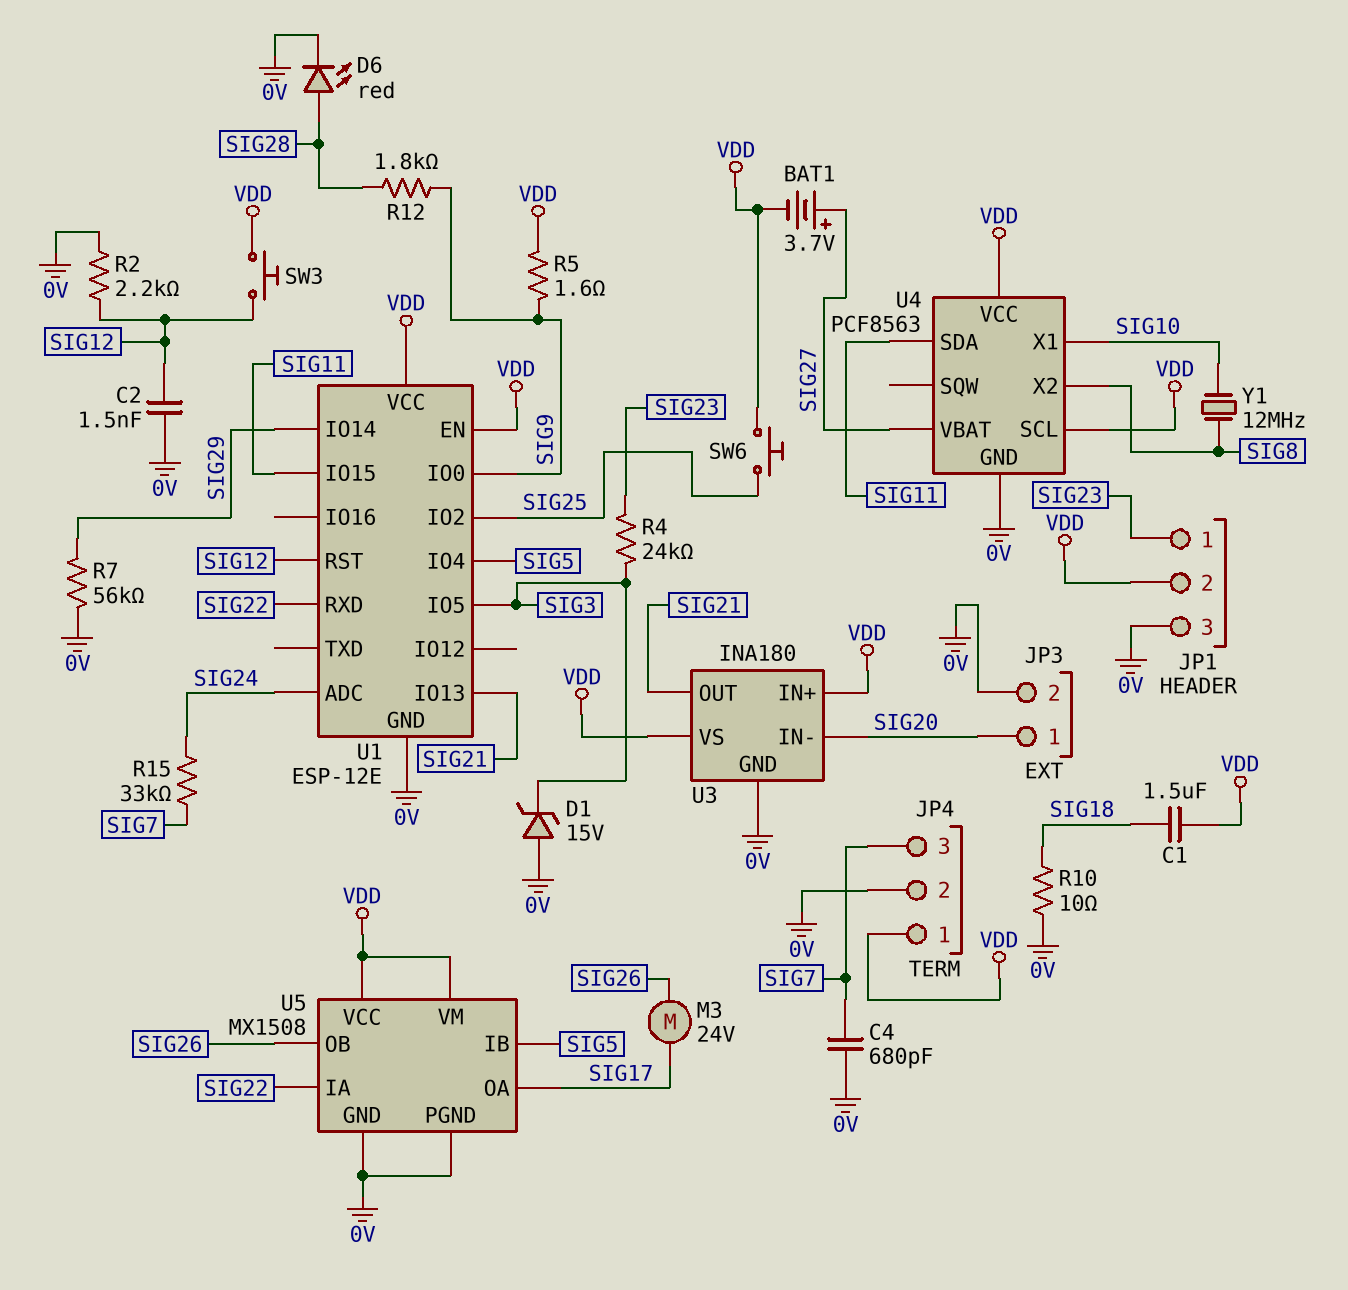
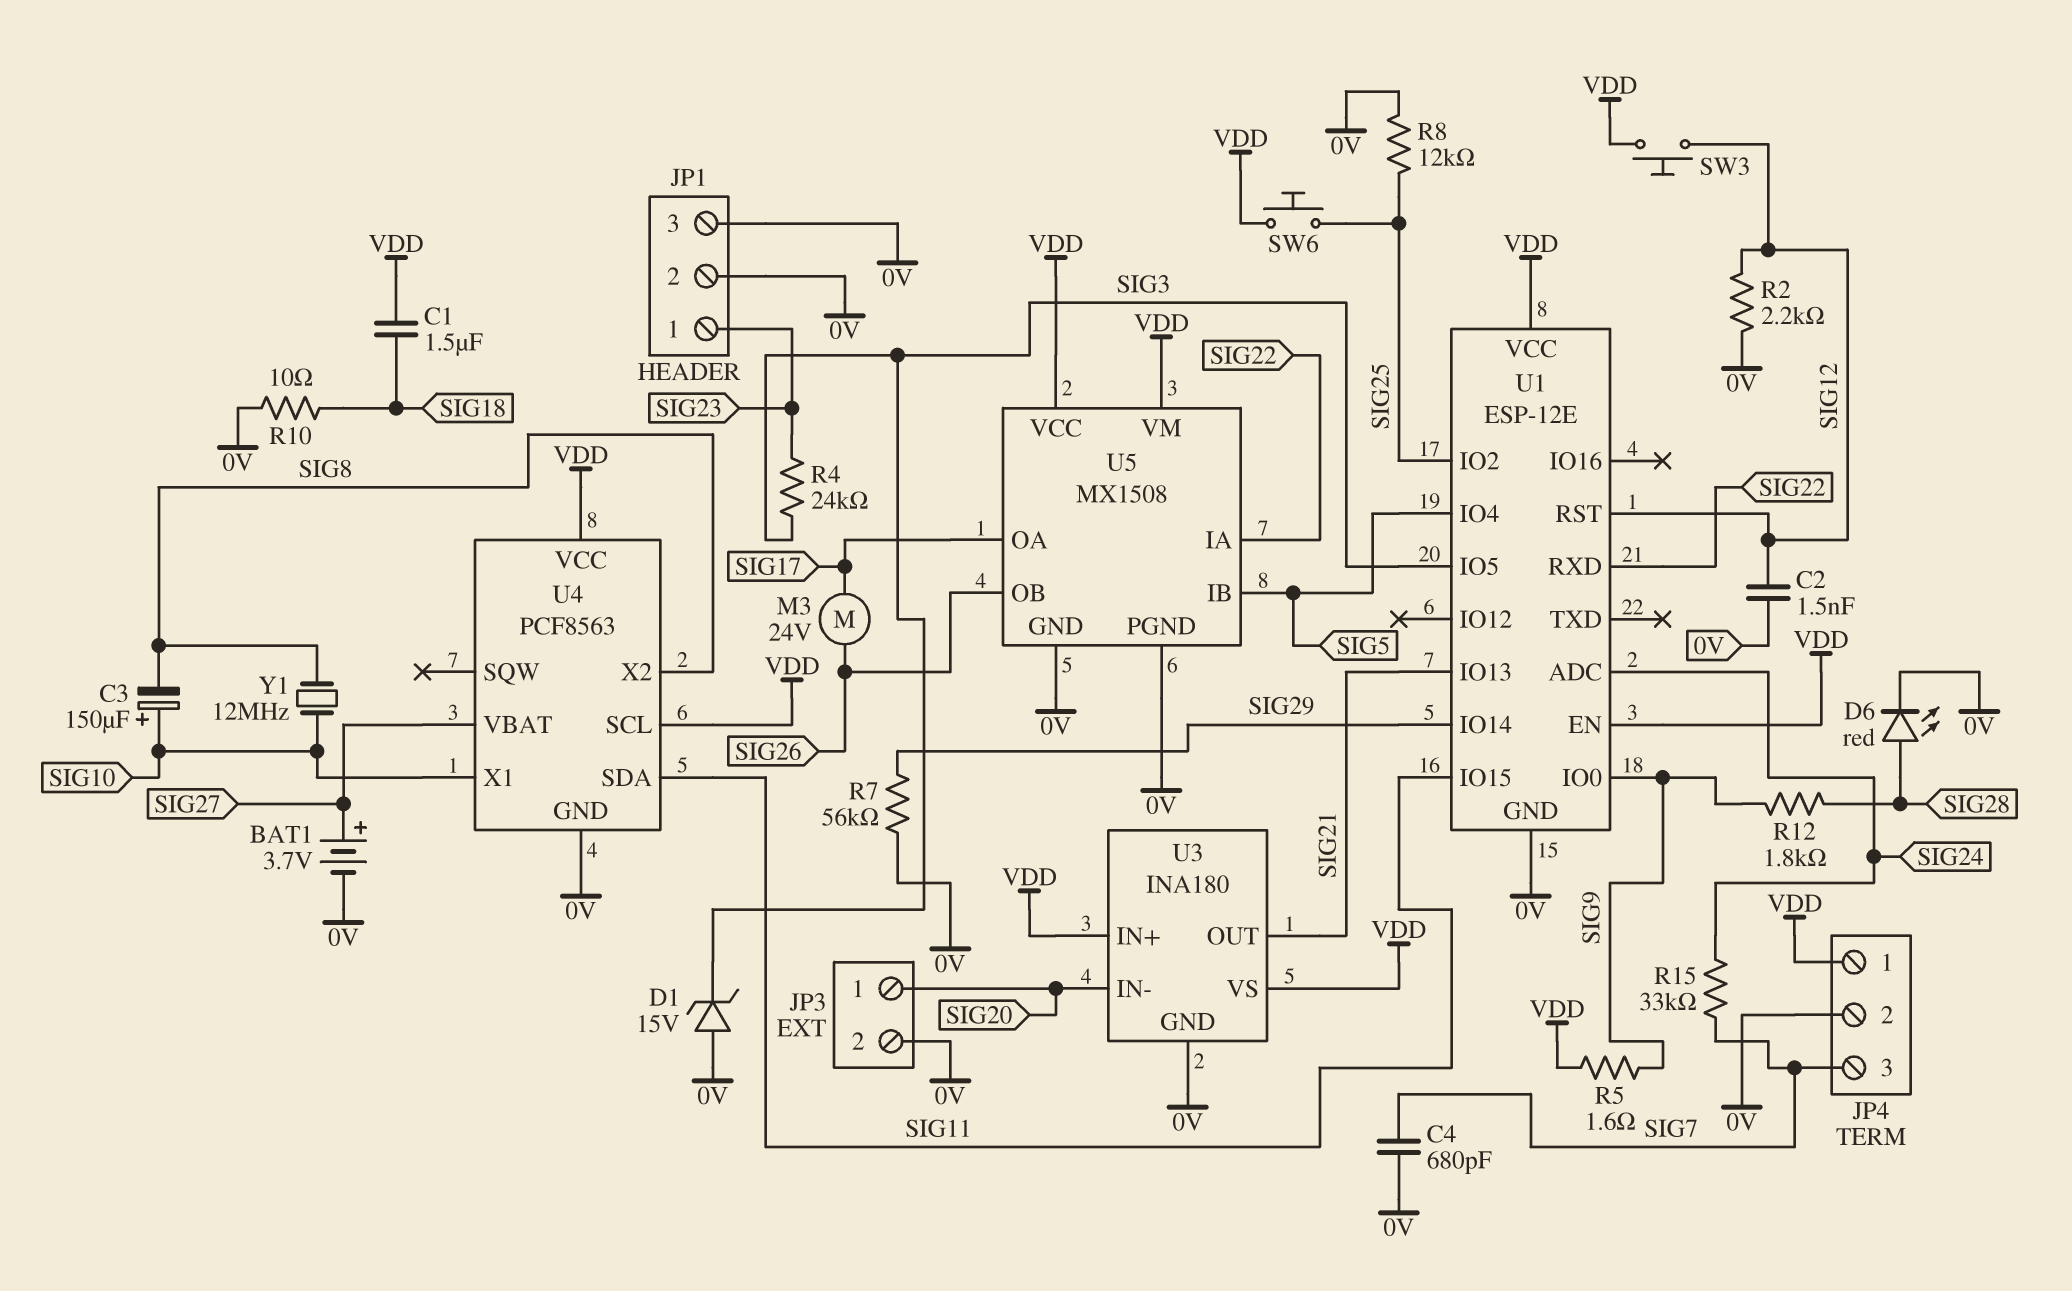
BAT1: 3.7V (plus SIG27, minus VDD) -> 3.7V (plus SIG27, minus 0V)
C3: none -> 150uF (plus SIG10, minus SIG8)
JP1 pin 2: VDD -> 0V
R8: none -> 12k (0V, SIG25)

